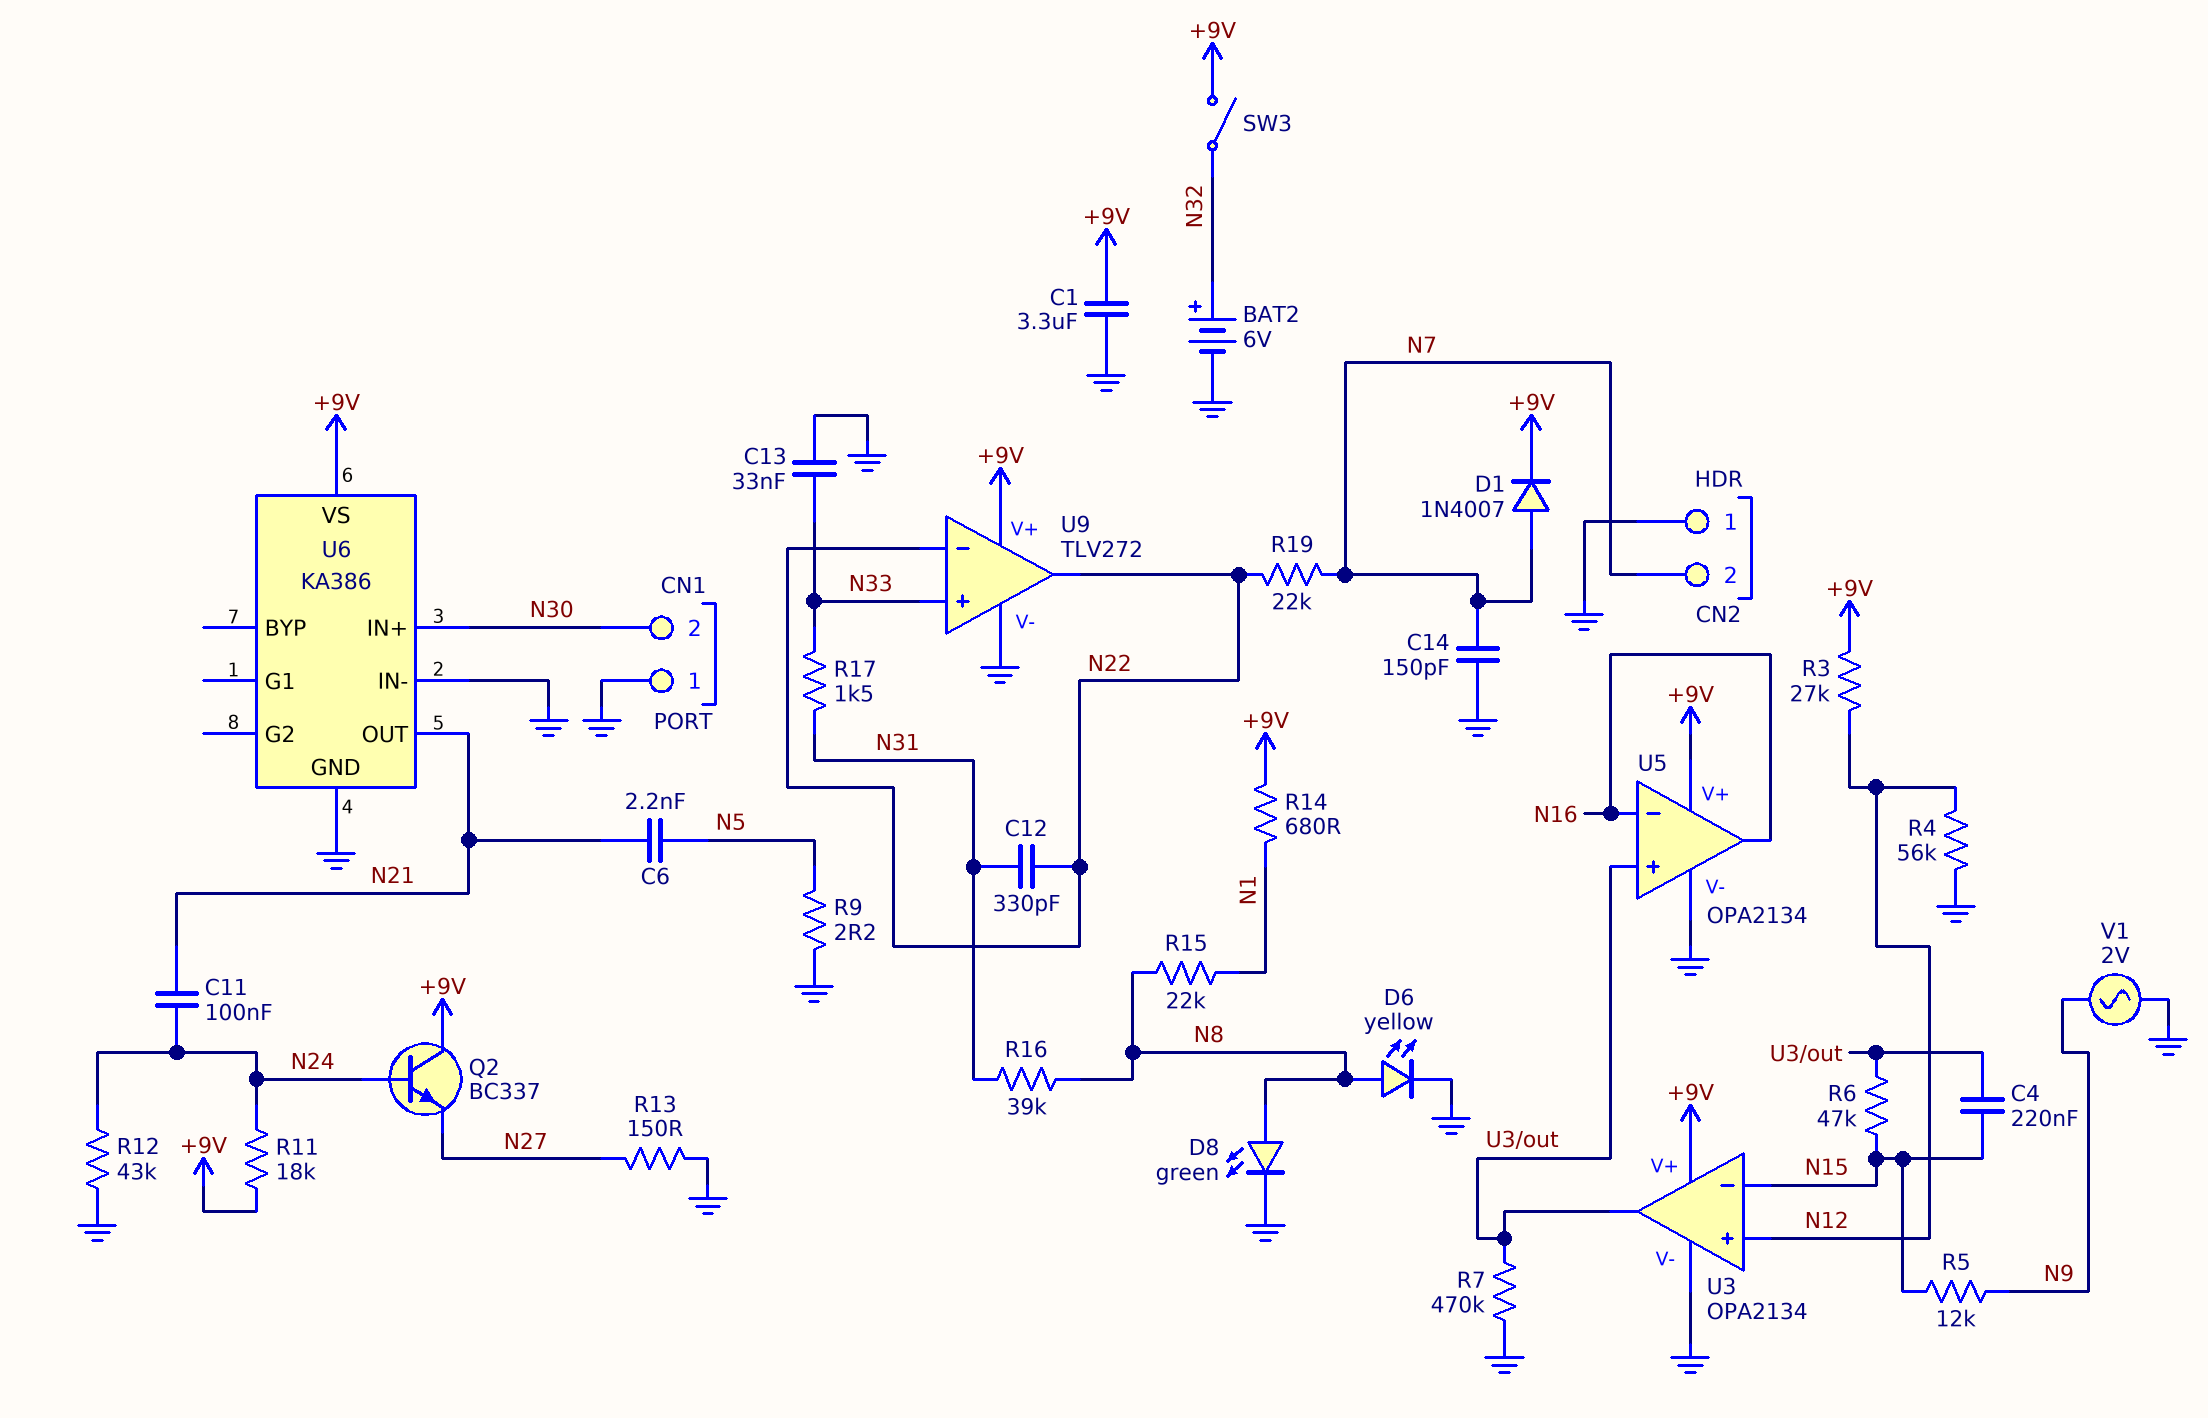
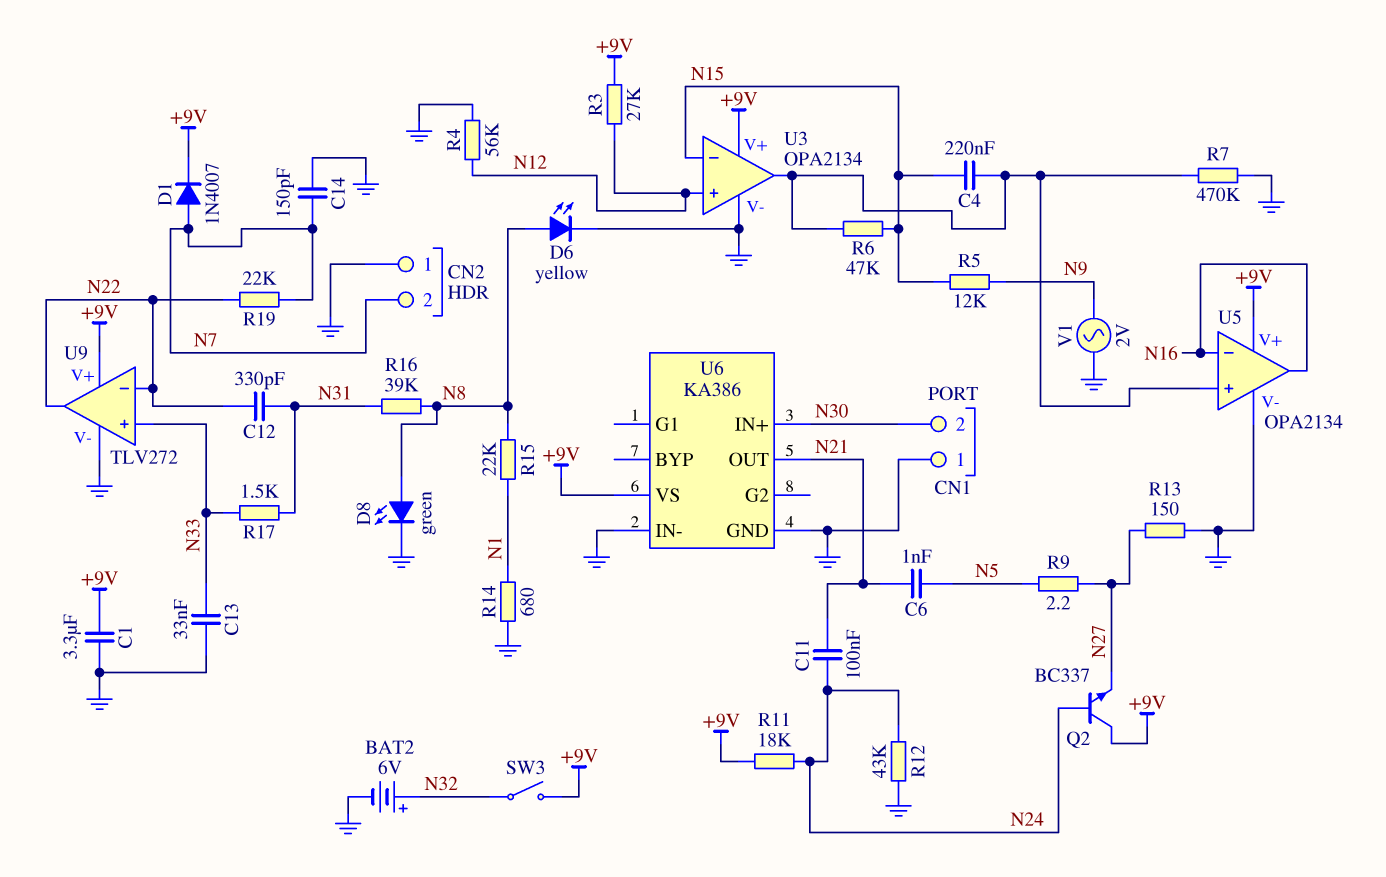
C6: 2.2nF (N5, N21) -> 1nF (N5, N21)
R9: 2.2 (GND, N5) -> 2.2 (N5, N27)
R14: 680 (+9V, N1) -> 680 (GND, N1)

